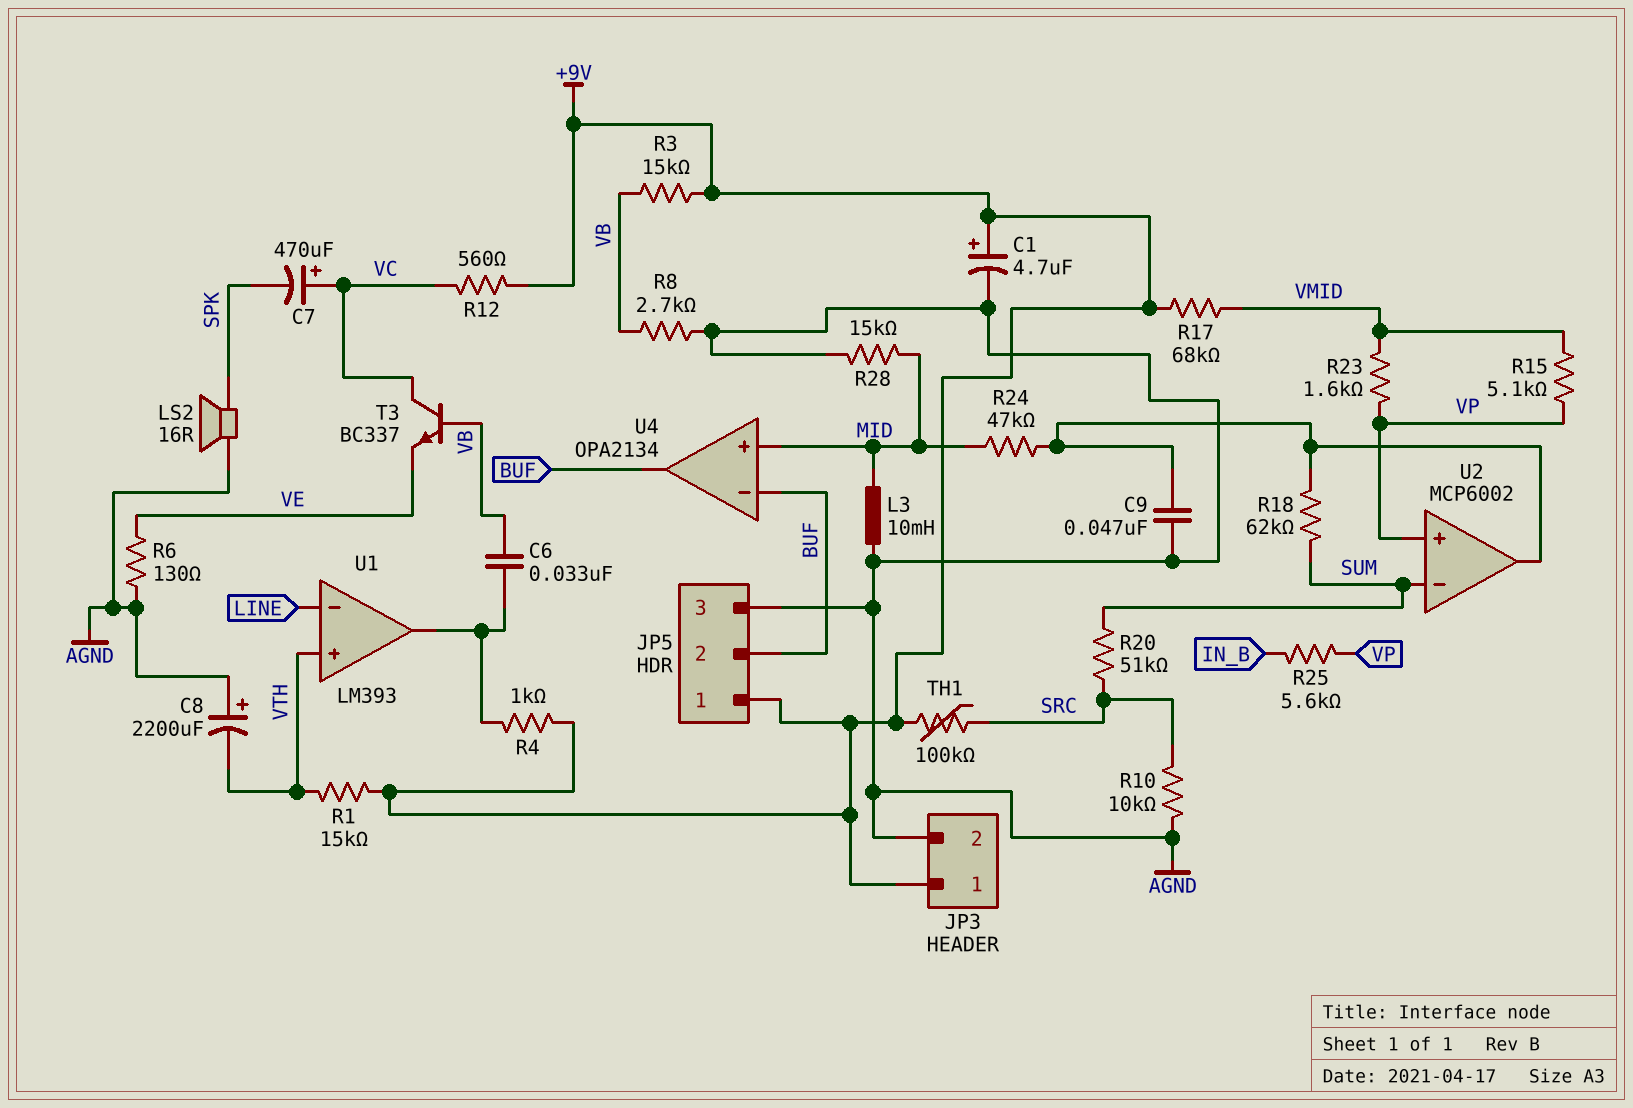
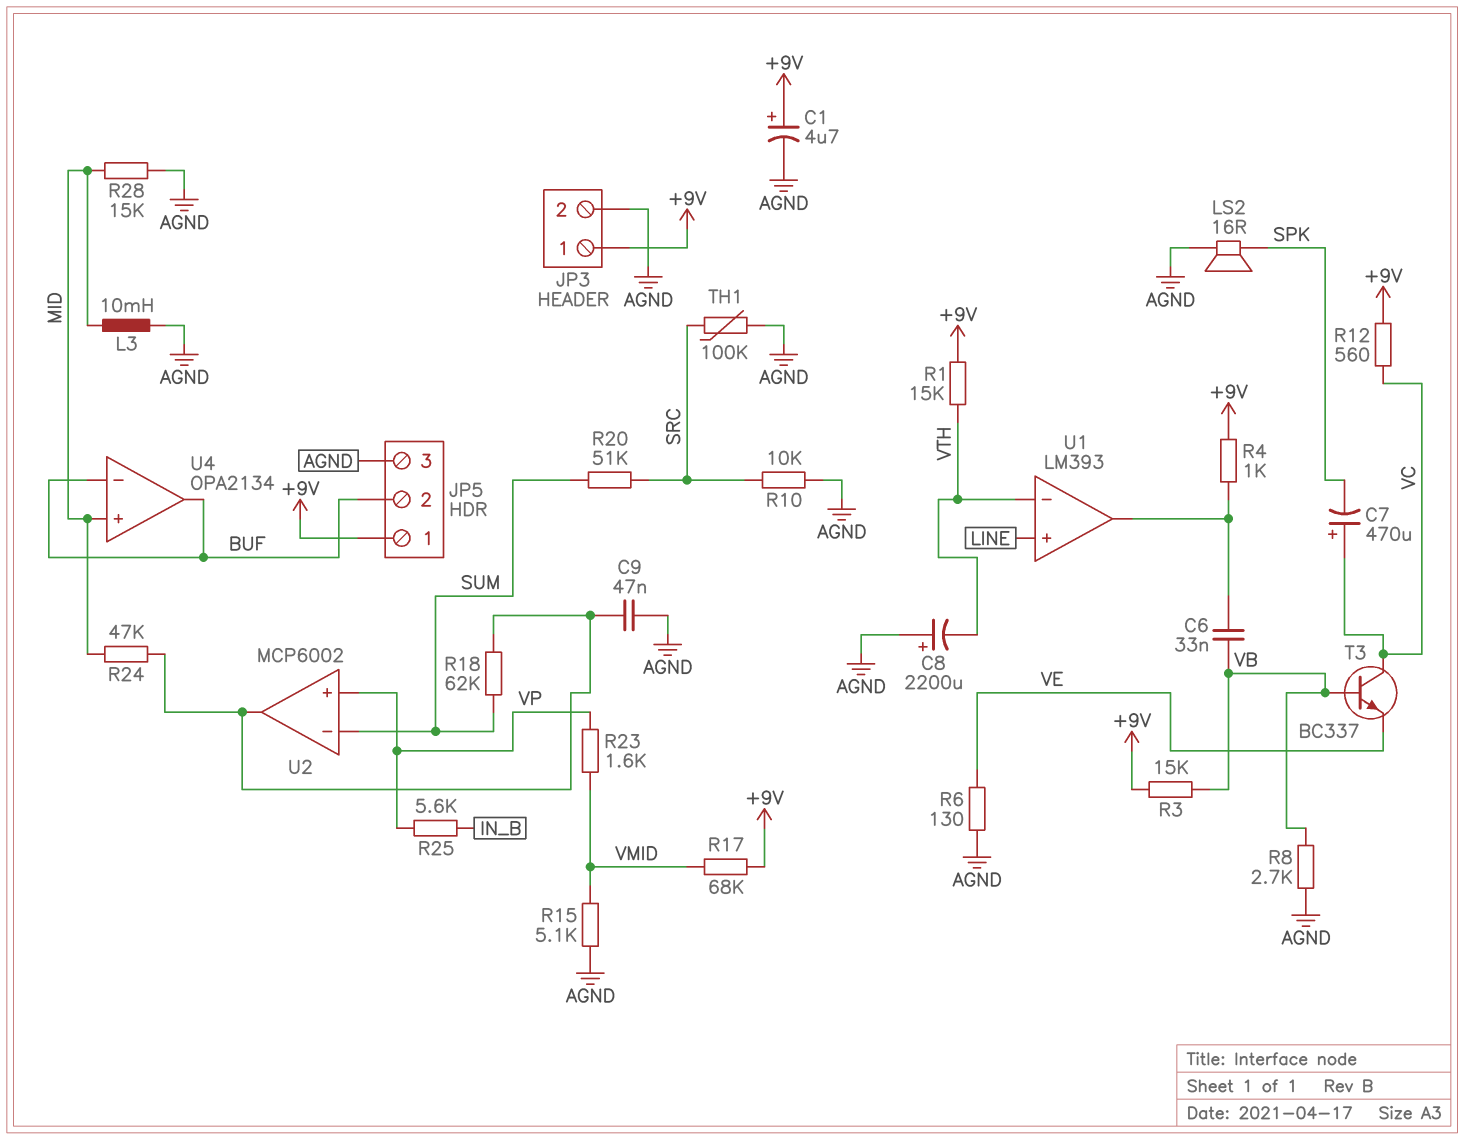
R15: 5.1k (VMID, VP) -> 5.1k (AGND, VMID)
TH1: 100k (+9V, SRC) -> 100k (AGND, SRC)
U1 pin in+: VTH -> LINE
U1 pin in-: LINE -> VTH

